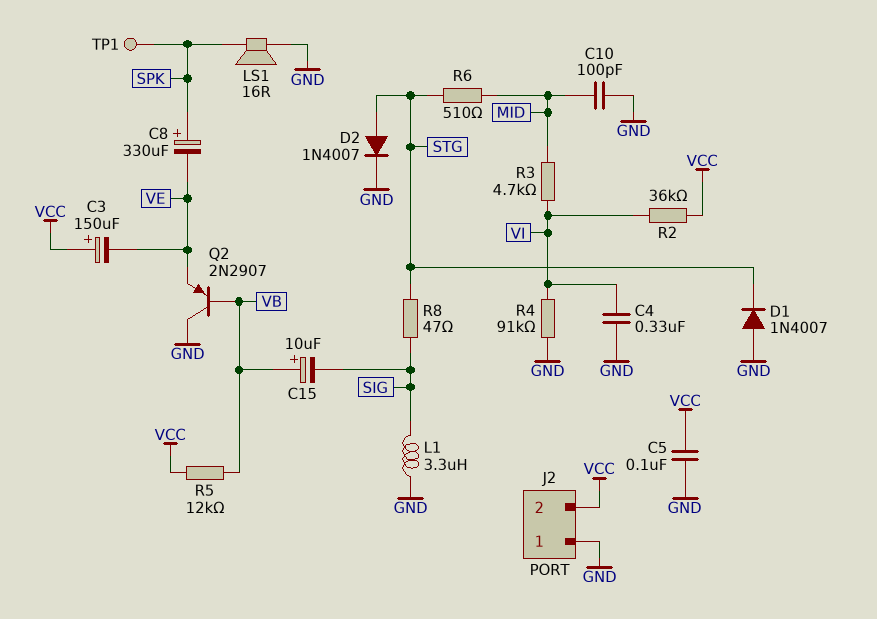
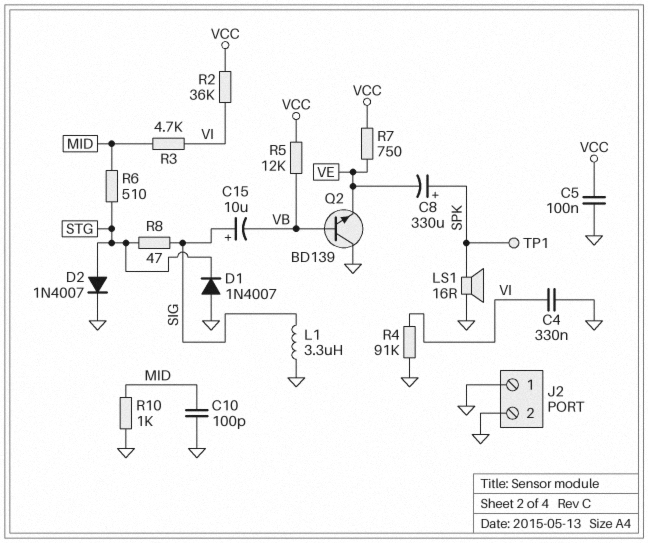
C3: 150uF (plus VCC, minus VE) -> none
C15: 10uF (plus VB, minus SIG) -> 10uF (plus SIG, minus VB)
J2 pin 2: VCC -> GND
Q2: PNP 2N2907 (B VB, C GND, E VE) -> NPN BD139 (B VB, C GND, E VE)
R7: none -> 750 (VCC, VE)
R10: none -> 1k (GND, MID)

